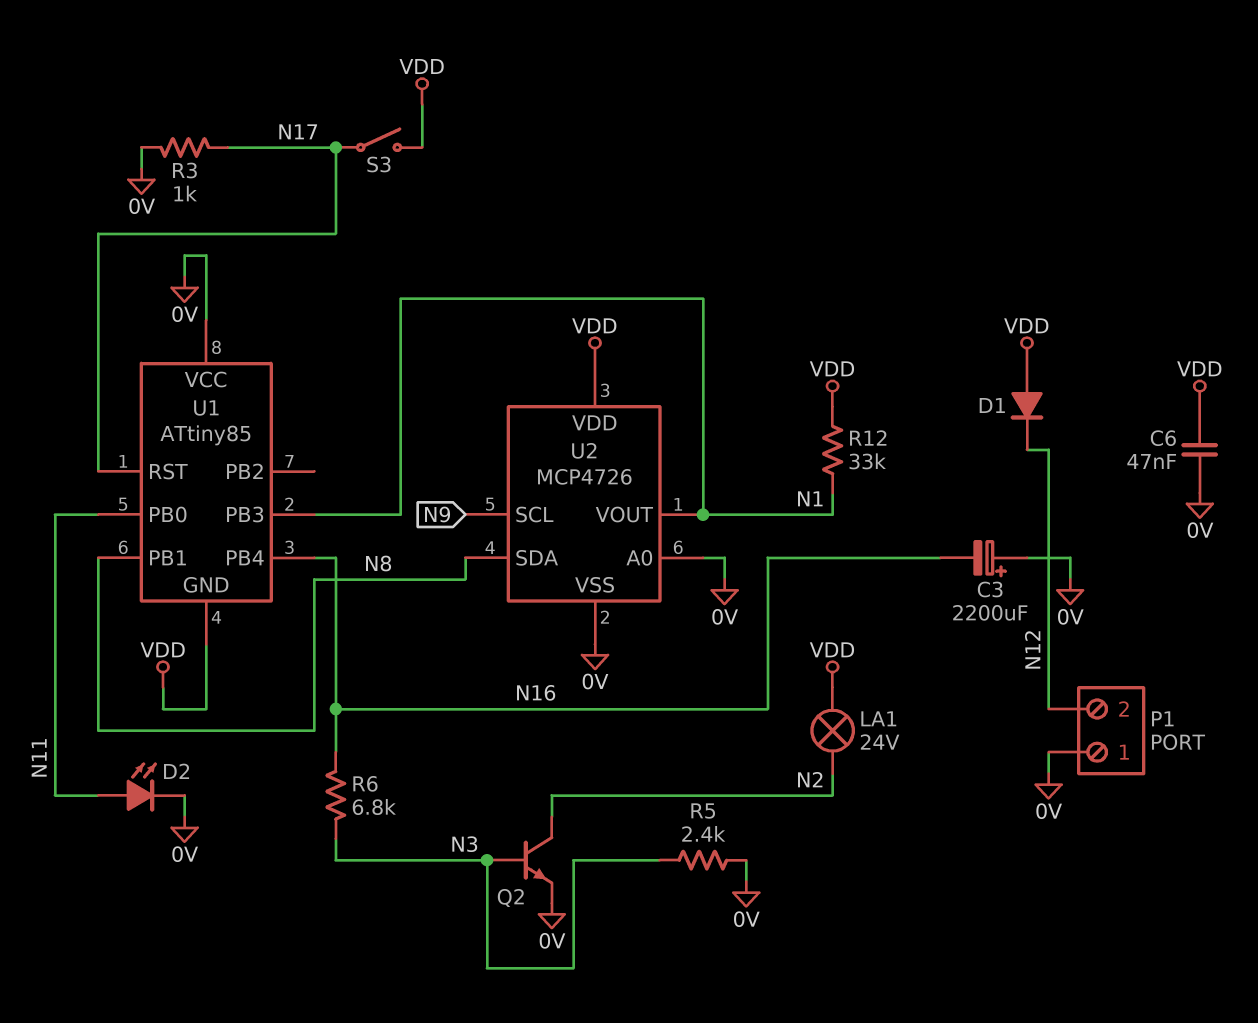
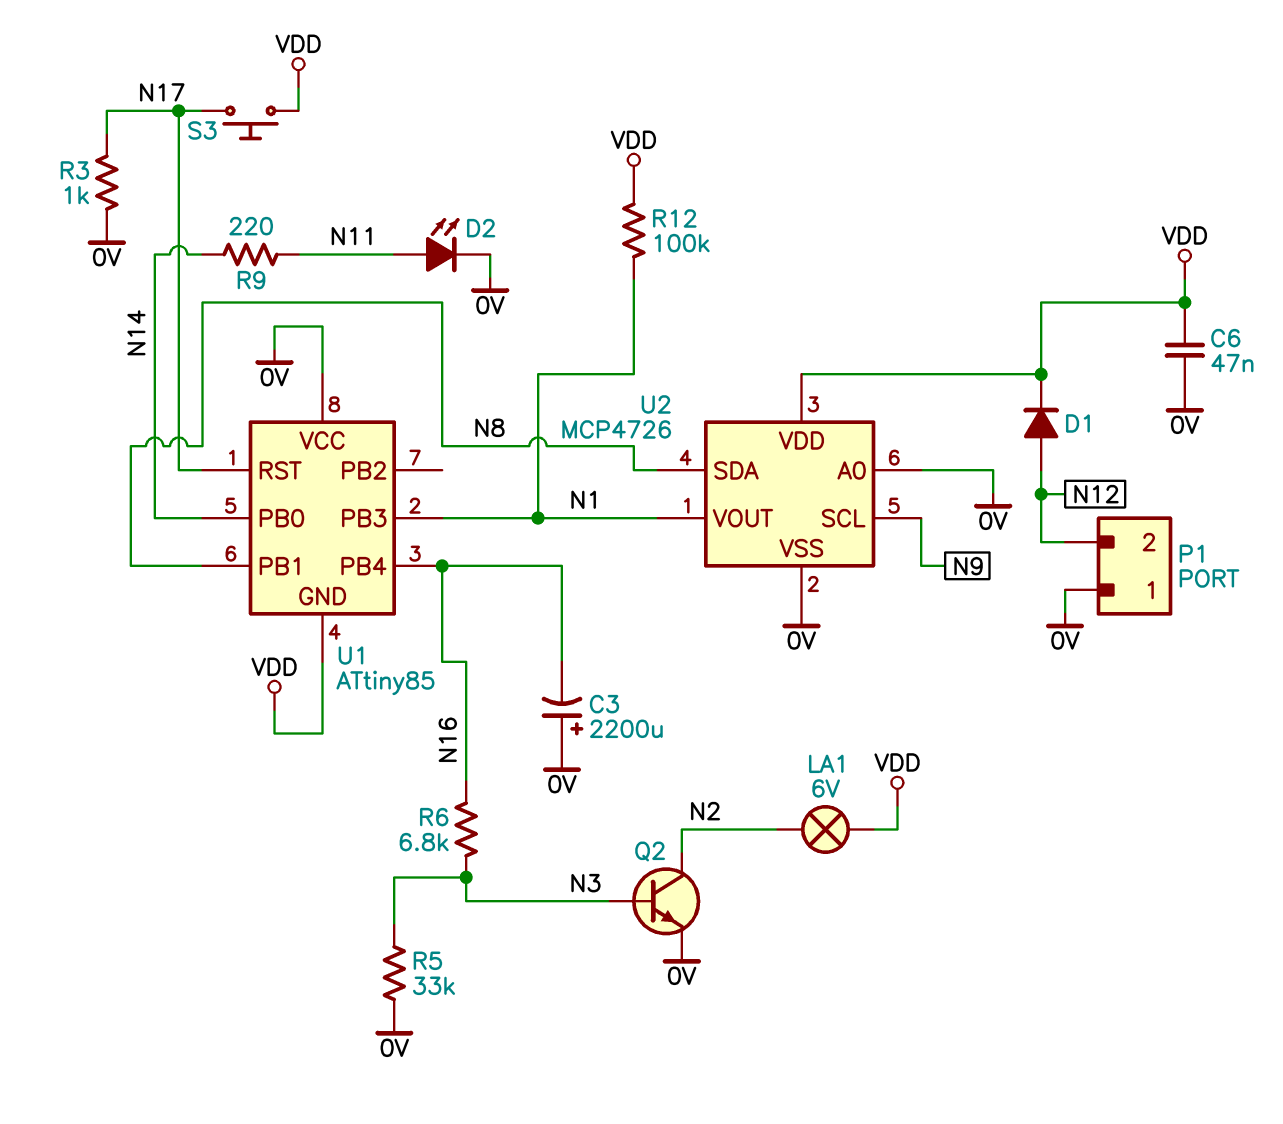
D1: diode (A VDD, K N12) -> diode (A N12, K VDD)
LA1: lamp 24V (N2, VDD) -> lamp 6V (N2, VDD)
R5: 2.4k (0V, N3) -> 33k (0V, N3)
R9: none -> 220 (N11, N14)
R12: 33k (N1, VDD) -> 100k (N1, VDD)
S3: switch (N17, VDD) -> button (N17, VDD)
U1 pin PB0: N11 -> N14

